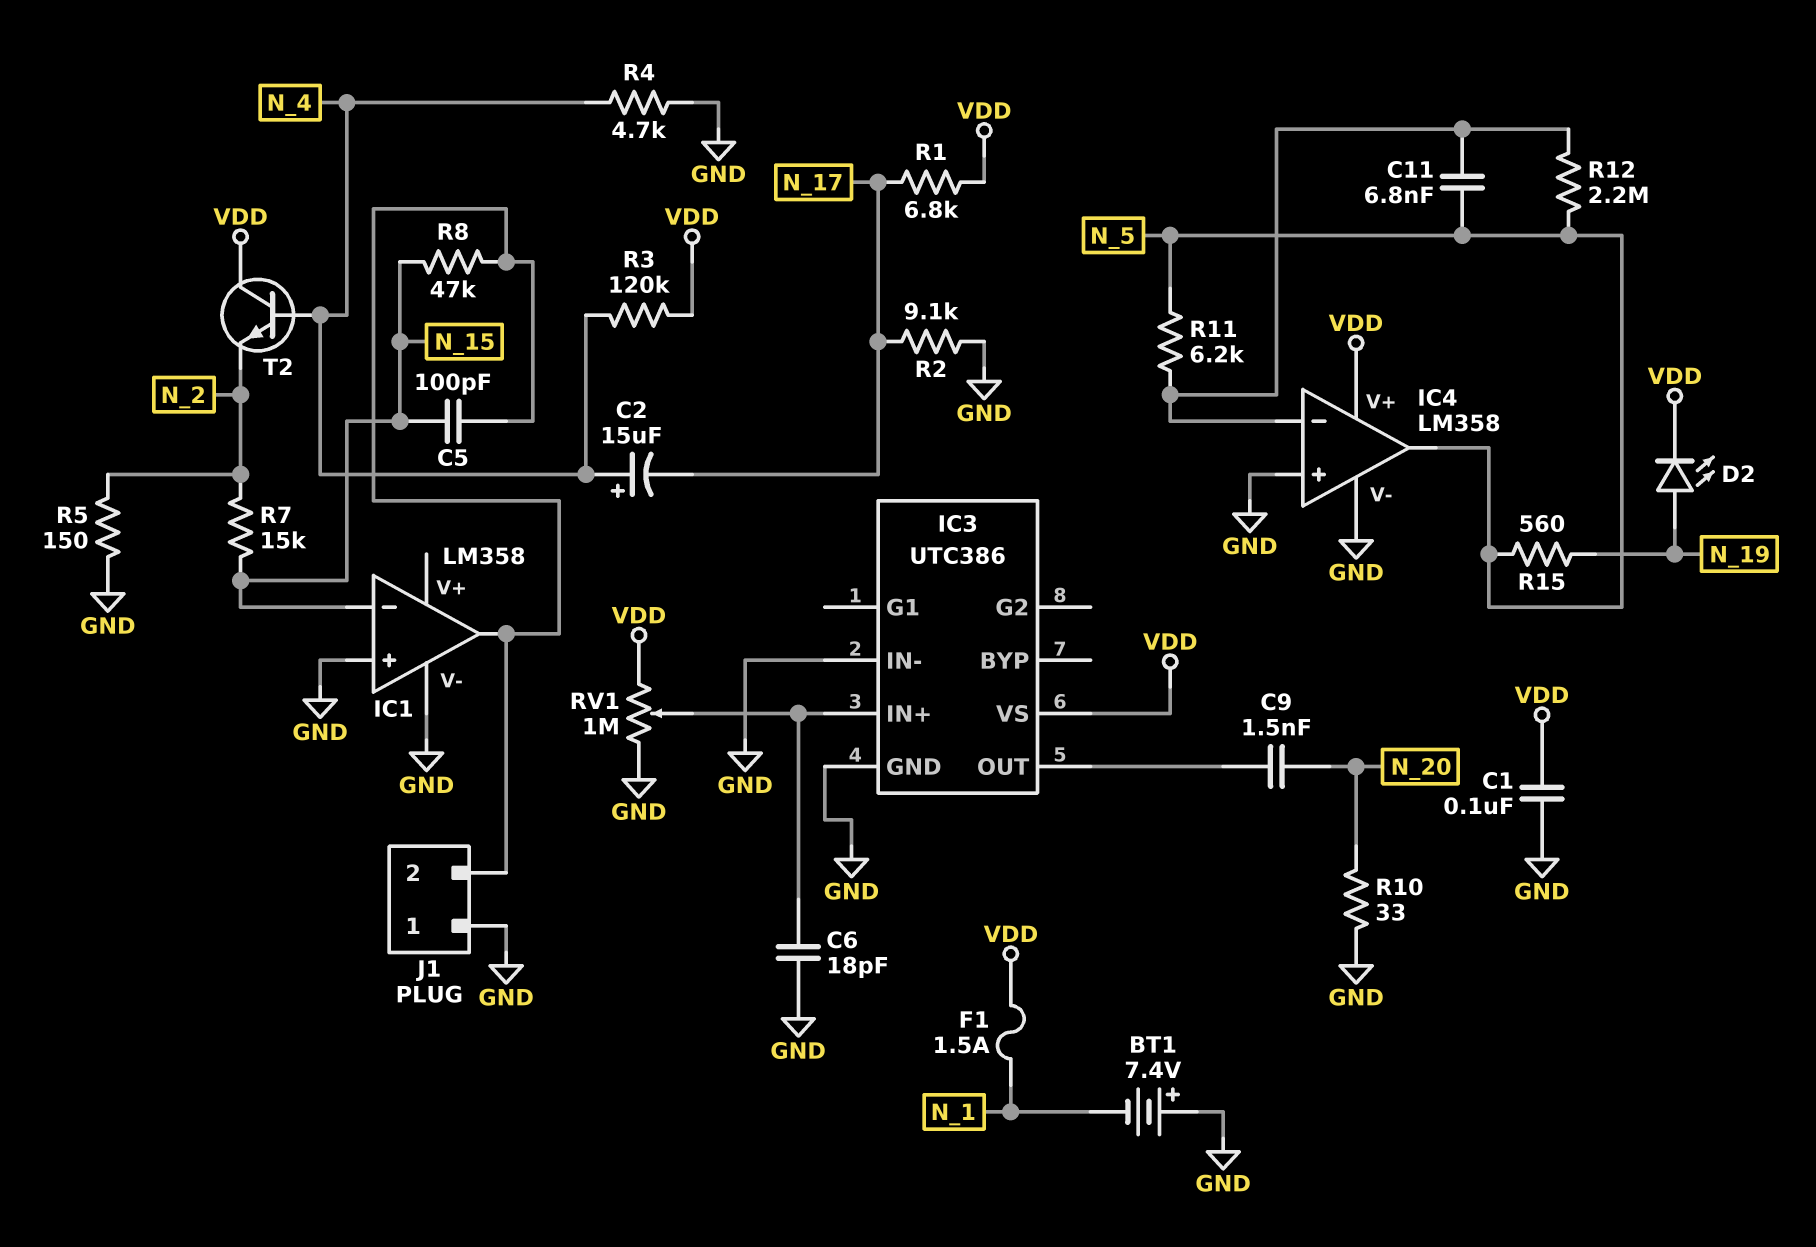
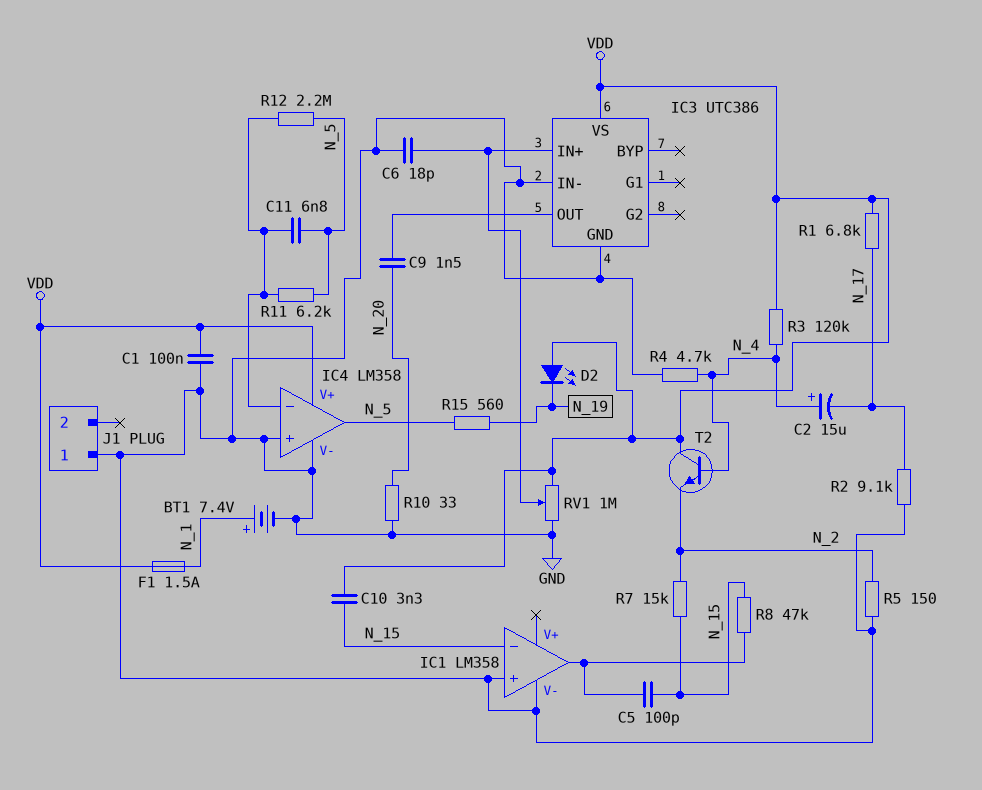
BT1: 7.4V (plus GND, minus N_1) -> 7.4V (plus N_1, minus GND)
C10: none -> 3.3nF (N_15, VDD)
D2: LED (A N_19, K VDD) -> LED (A VDD, K N_19)
J1 pin 2: IC1/out -> none

